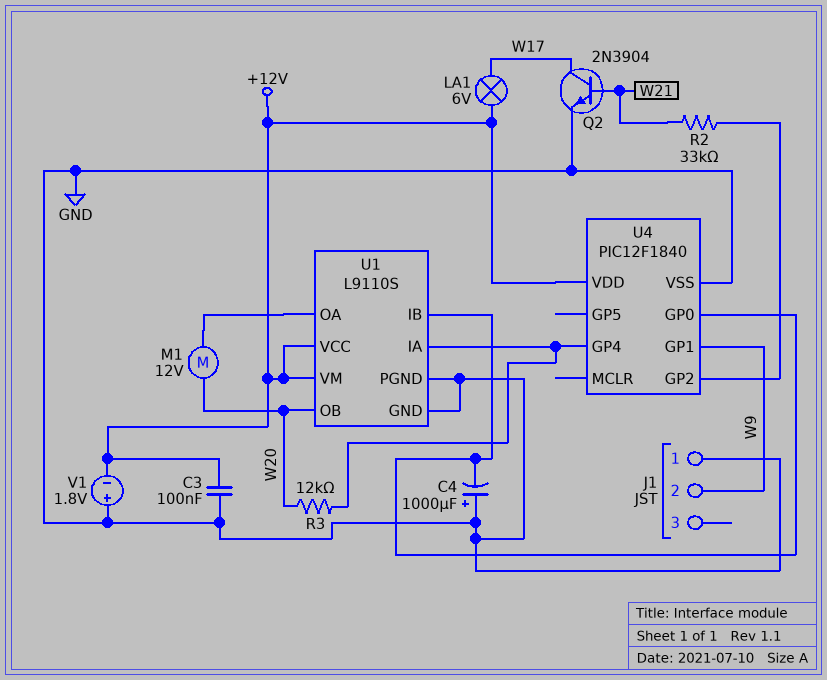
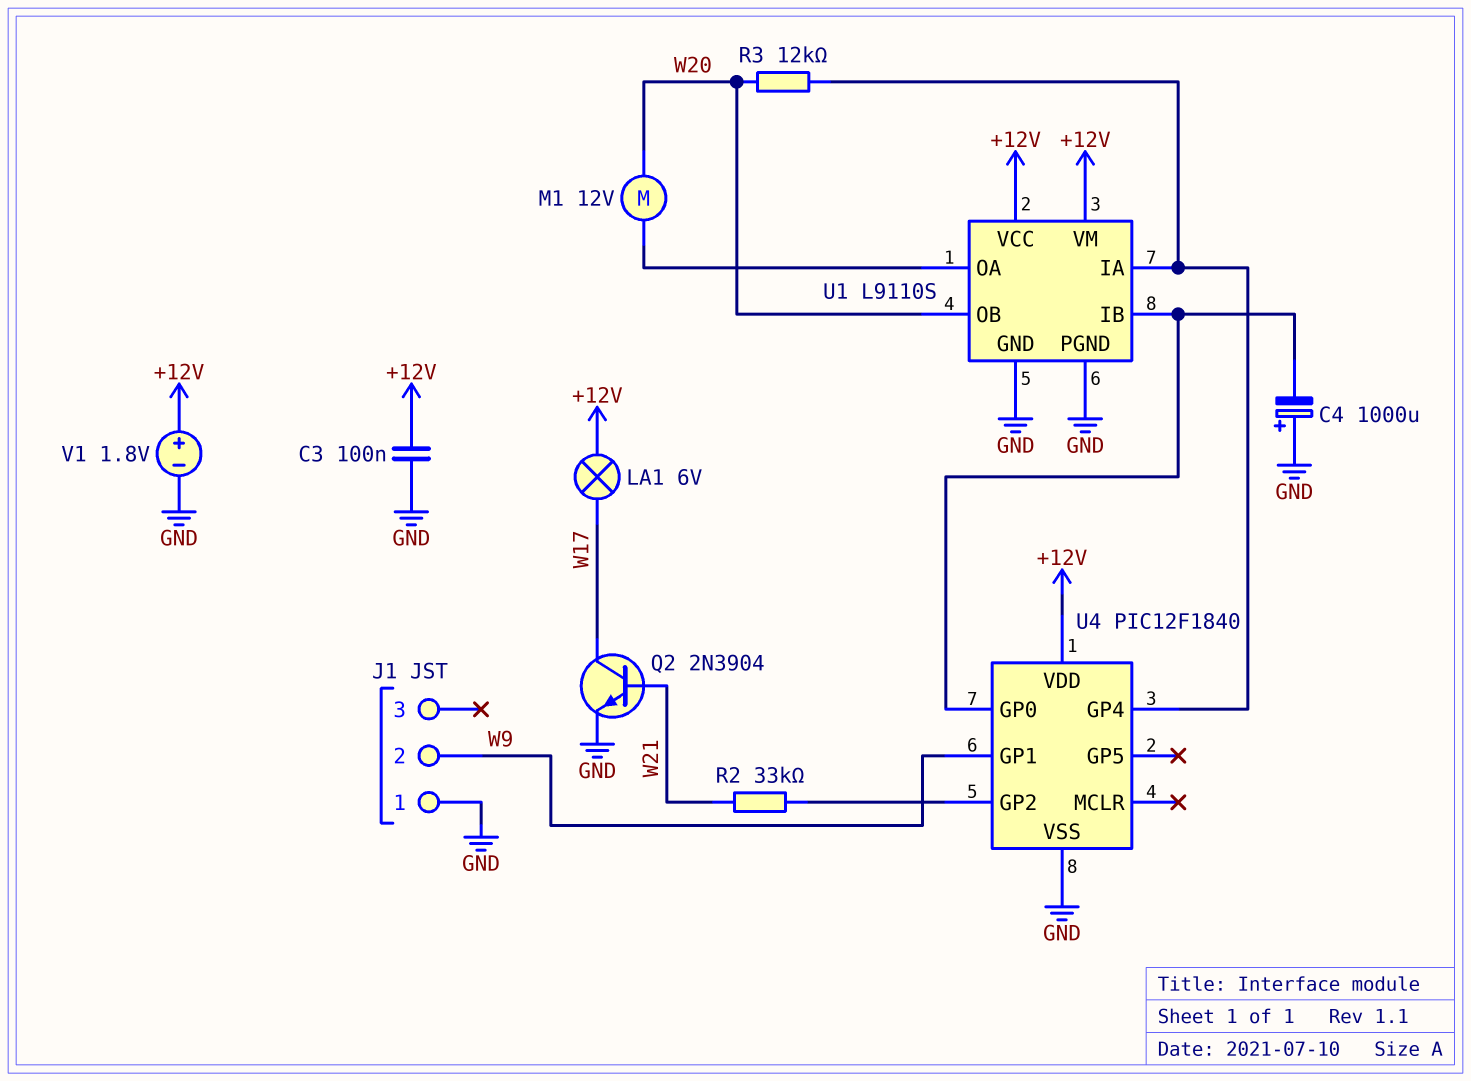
V1: 1.8V (plus GND, minus +12V) -> 1.8V (plus +12V, minus GND)

